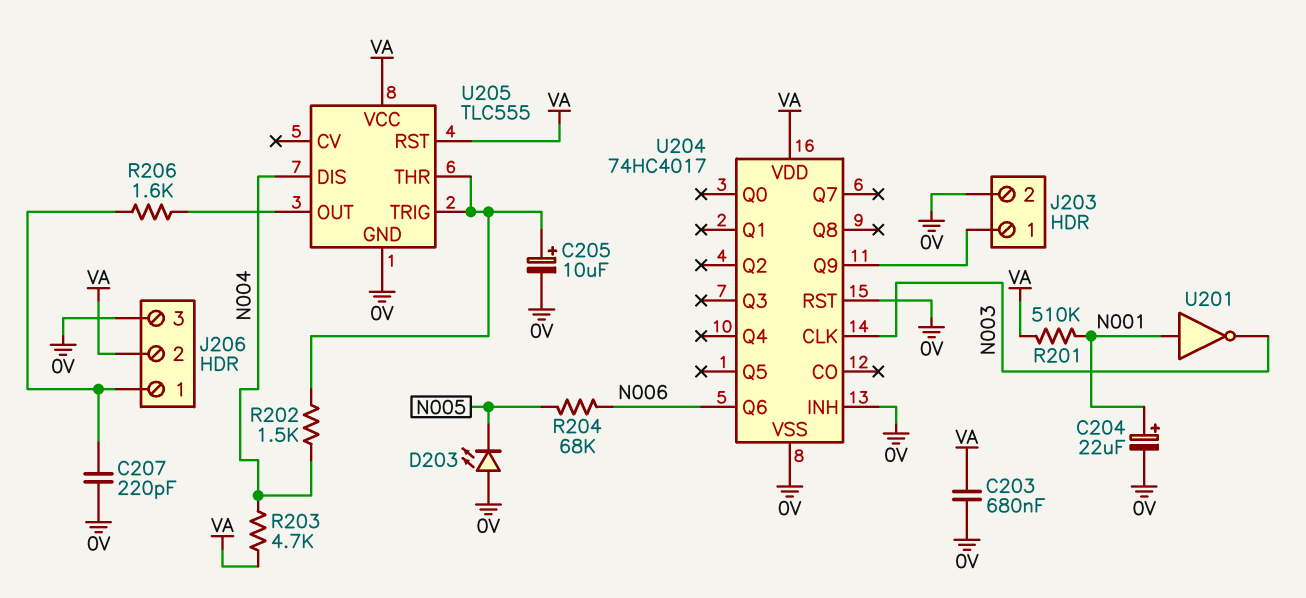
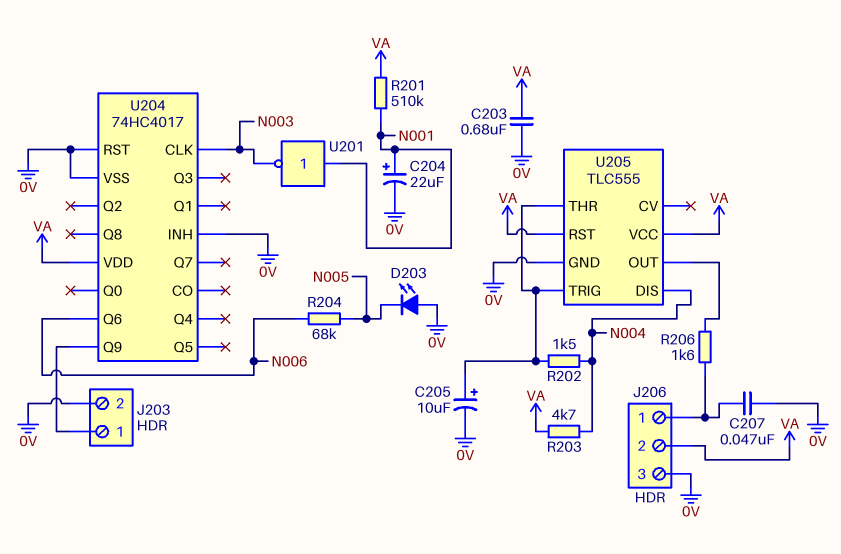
C207: 220pF (0V, J206/1) -> 47nF (0V, J206/1)

